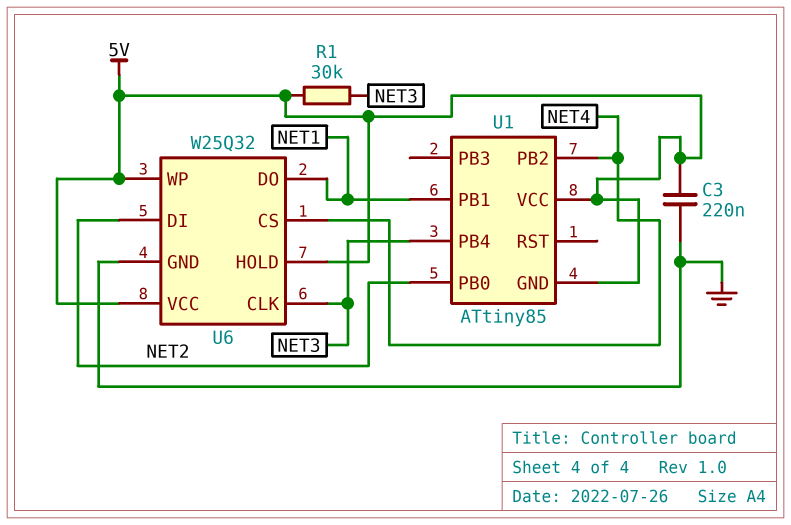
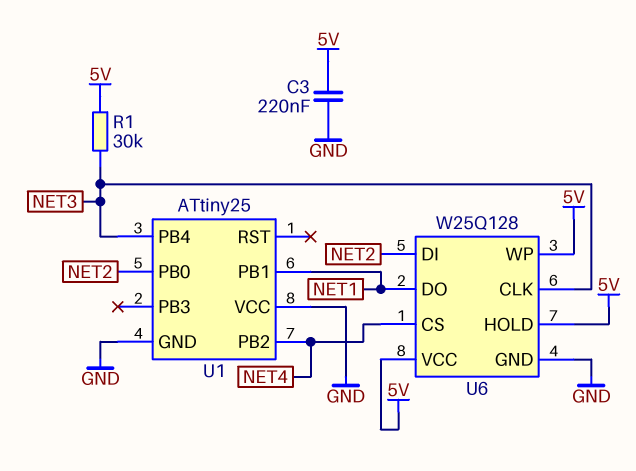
U1: ATtiny85 -> ATtiny25
U1 pin GND: 5V -> GND
U1 pin VCC: 5V -> GND
U6: W25Q32 -> W25Q128

